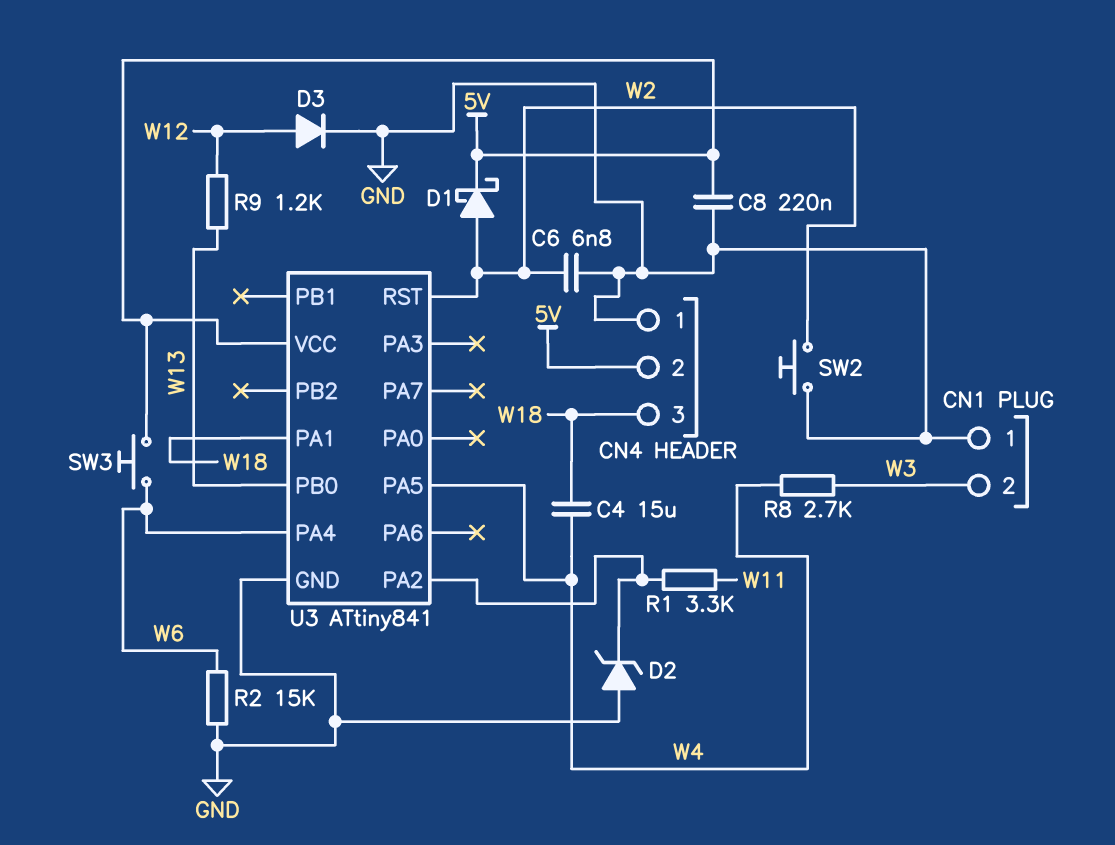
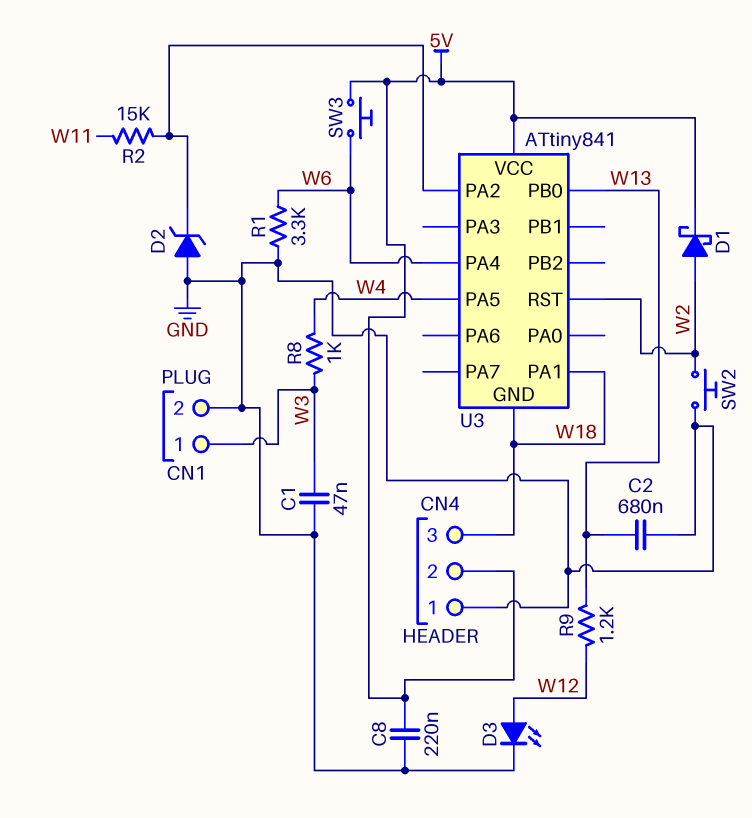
C1: none -> 47nF (GND, W3)
C2: none -> 680nF (GND, W13)
C4: 15uF (W4, W18) -> none
C6: 6.8nF (GND, W2) -> none
CN1 pin 1: GND -> W3
CN1 pin 2: W3 -> GND
D3: diode (A W12, K GND) -> LED (A W12, K GND)
R1: 3.3k (U3/PA2, W11) -> 3.3k (GND, W6)
R2: 15k (GND, W6) -> 15k (U3/PA2, W11)
R8: 2.7k (W3, W4) -> 1k (W3, W4)
U3 pin GND: GND -> W18

